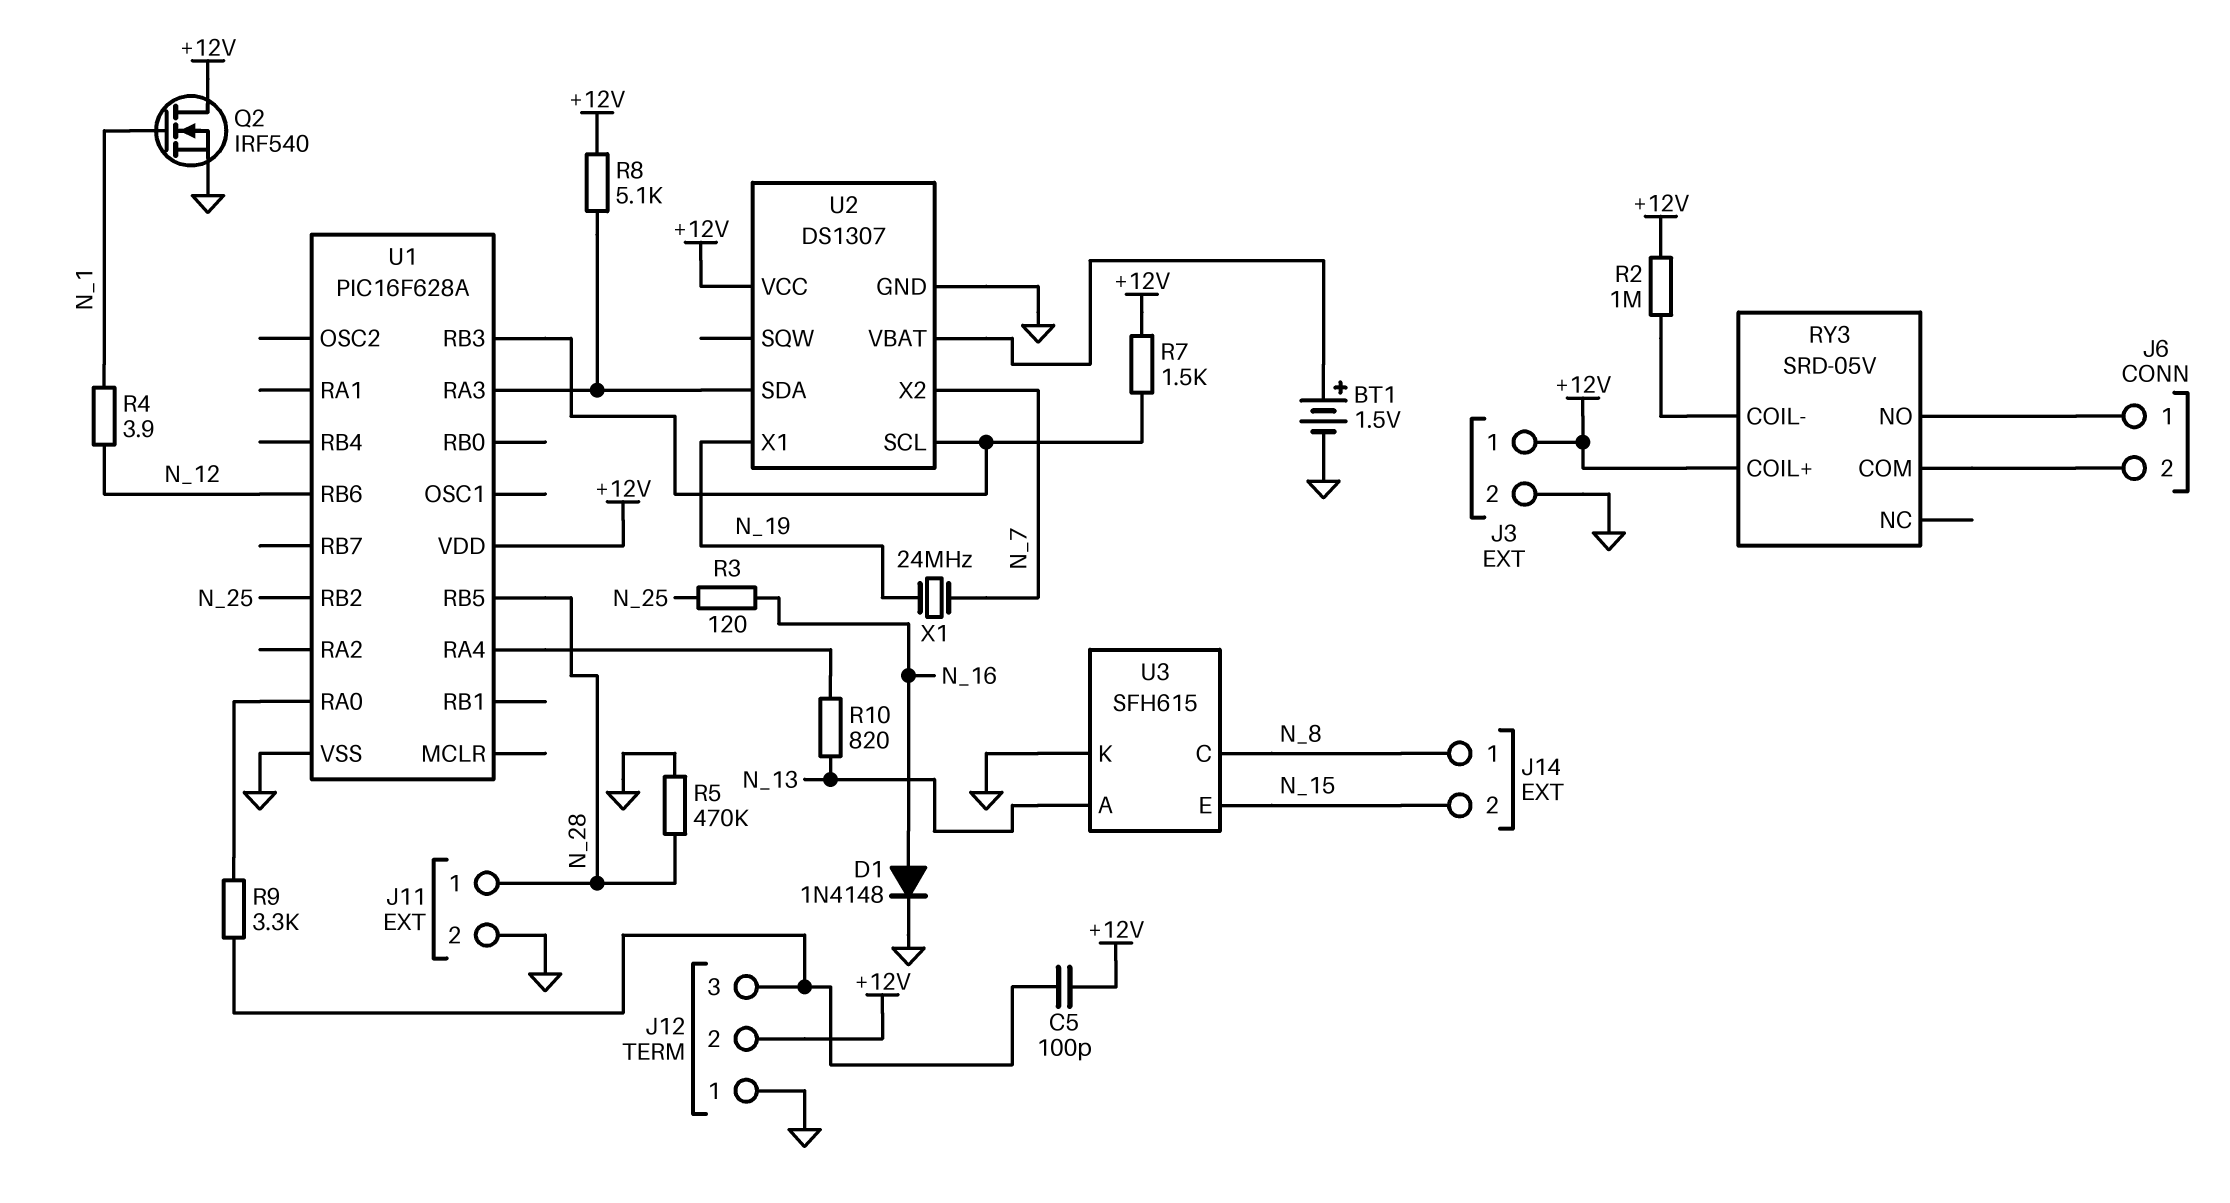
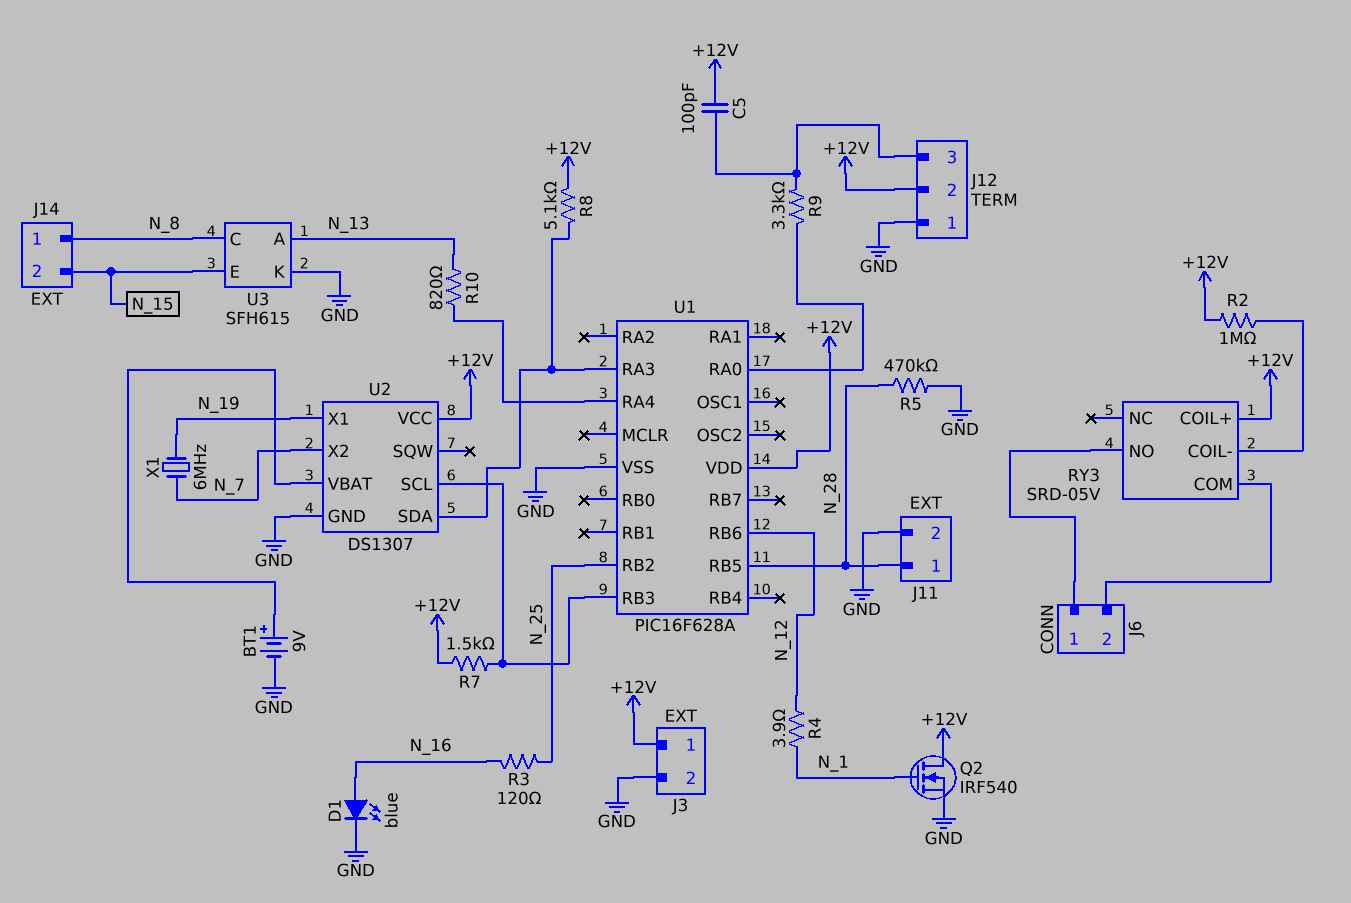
BT1: 1.5V (plus U2/VBAT, minus GND) -> 9V (plus U2/VBAT, minus GND)
D1: diode 1N4148 (A N_16, K GND) -> LED blue (A N_16, K GND)
X1: 24MHz (N_7, N_19) -> 6MHz (N_7, N_19)

